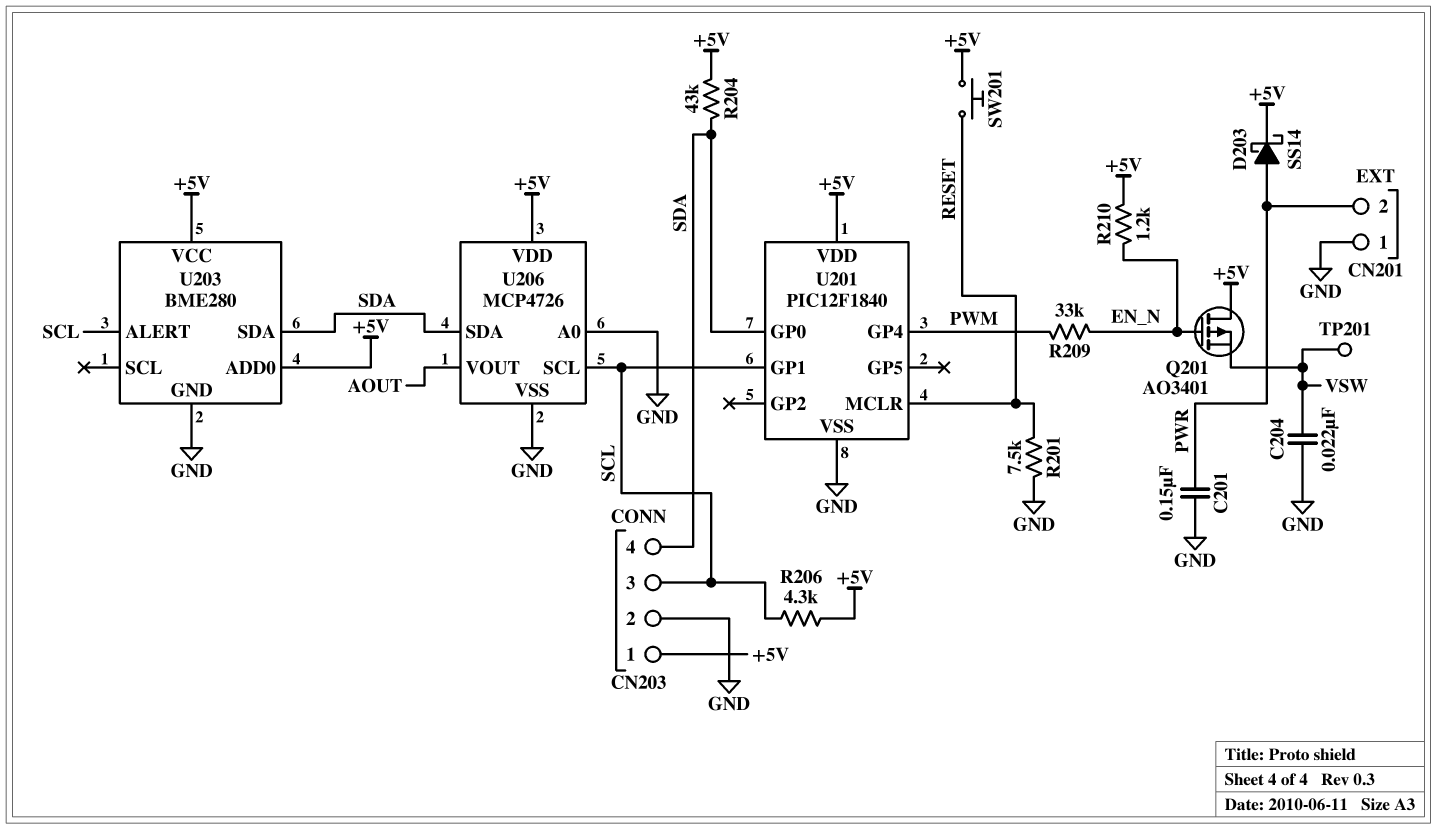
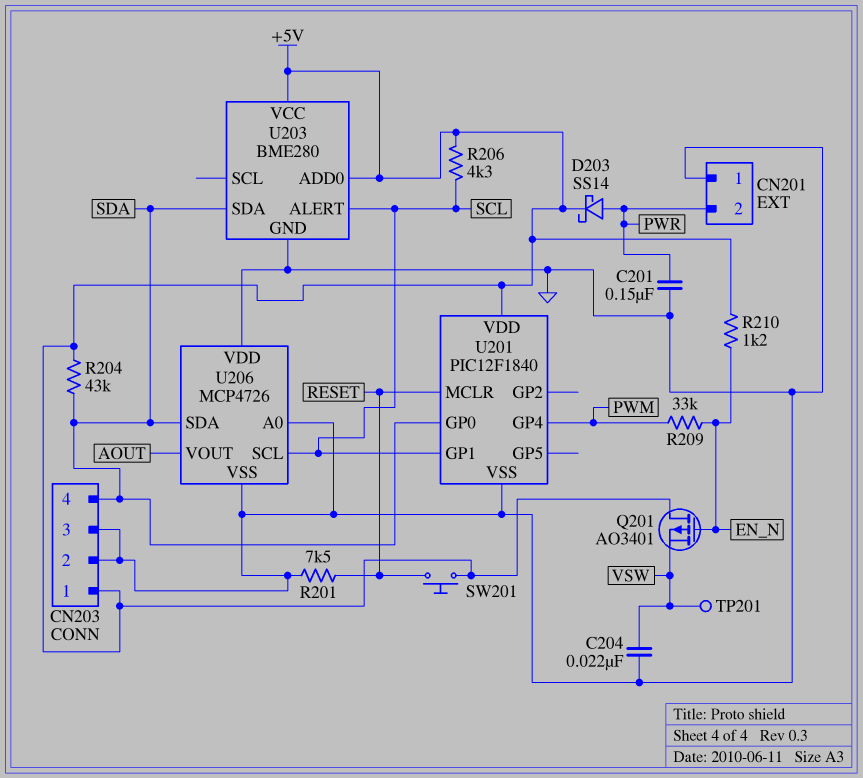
CN203 pin 3: SCL -> GND
U206 pin VDD: +5V -> GND

